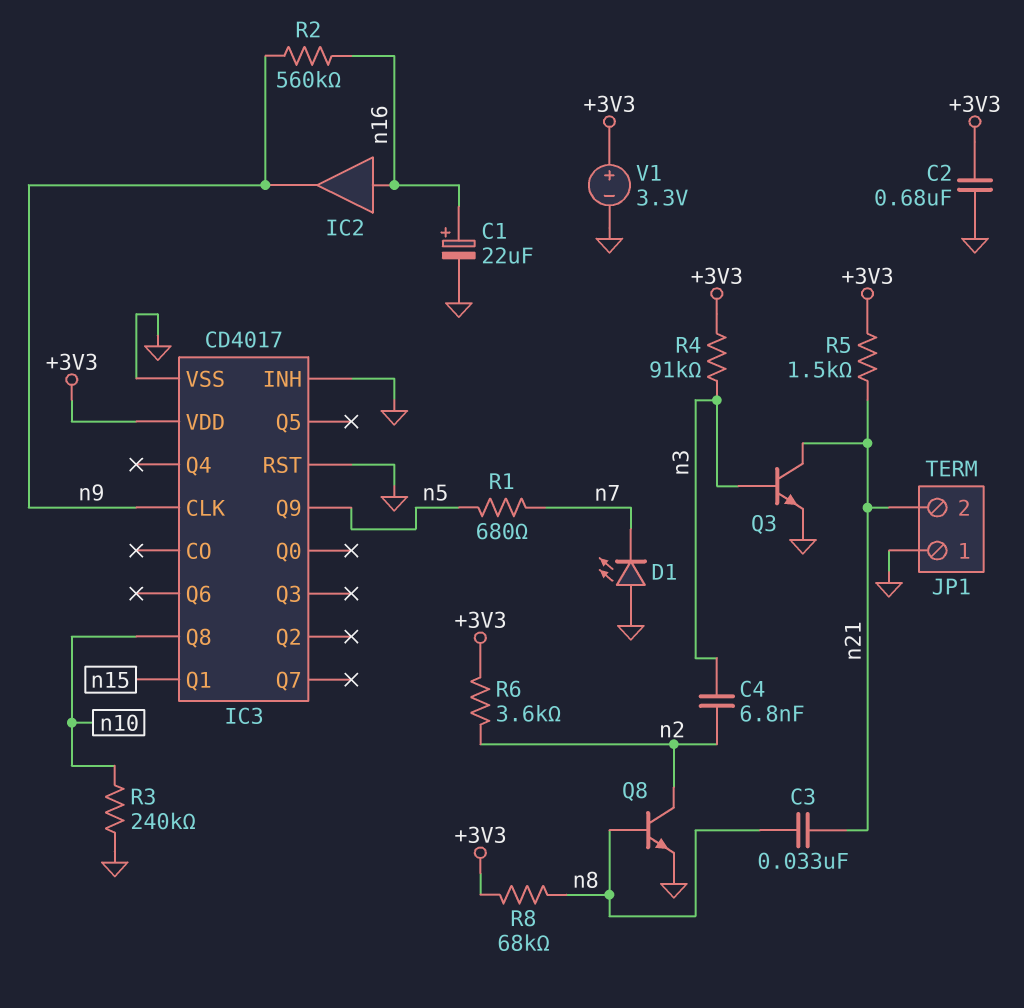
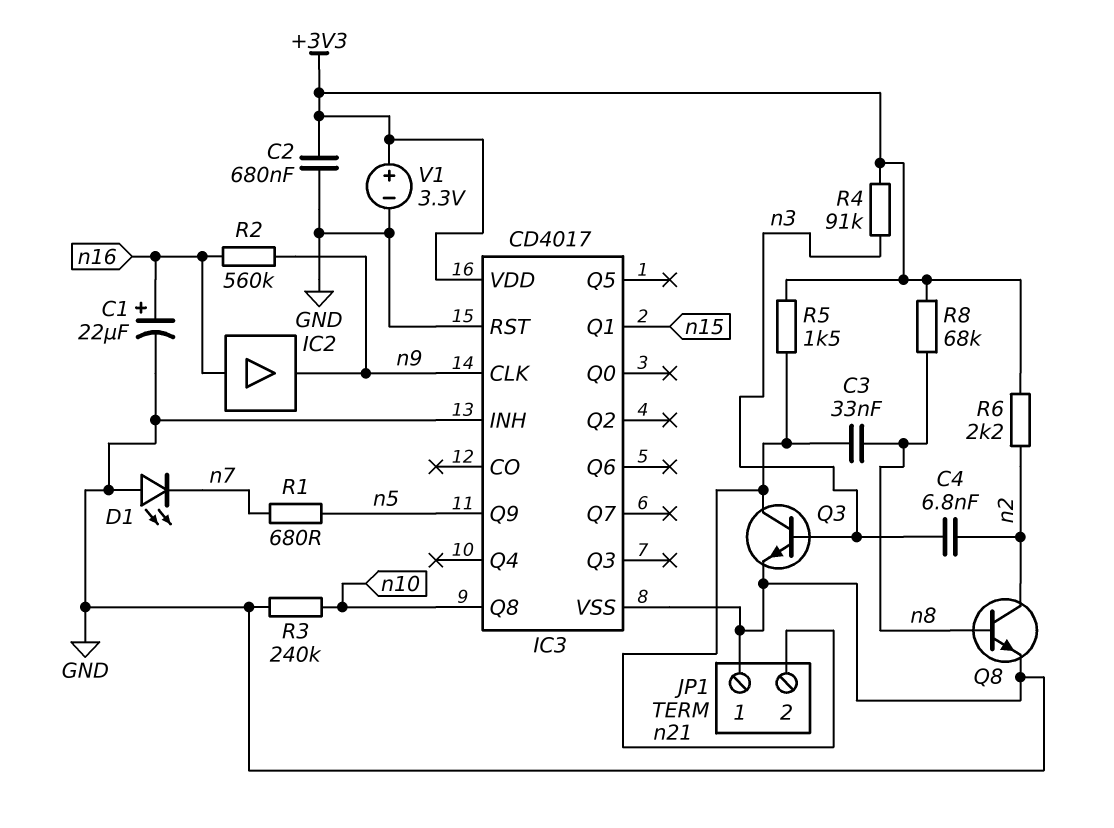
R6: 3.6k (+3V3, n2) -> 2.2k (+3V3, n2)

